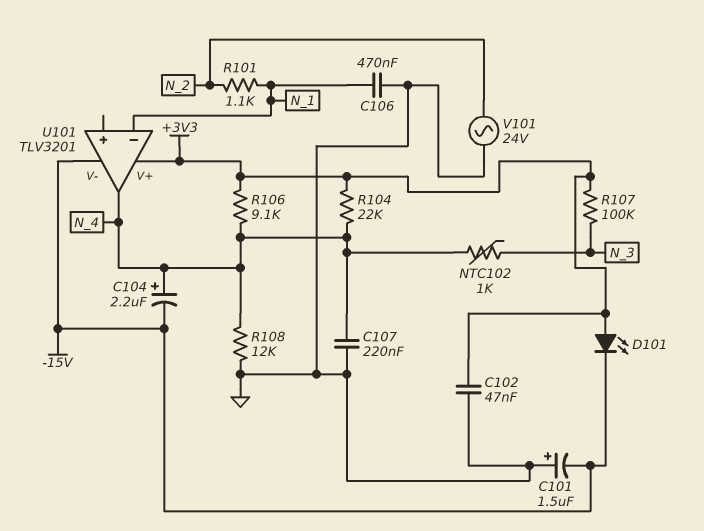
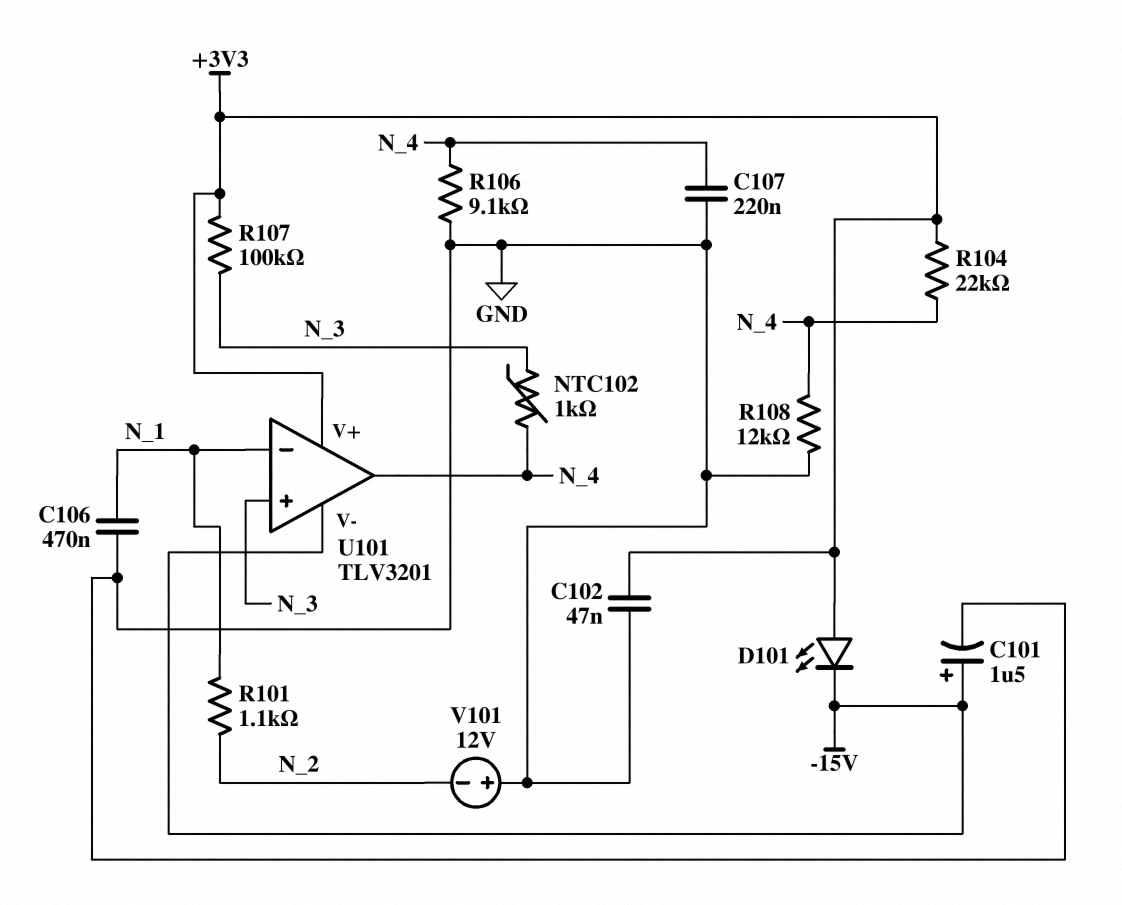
C101: 1.5uF (plus GND, minus -15V) -> 1.5uF (plus -15V, minus GND)
C104: 2.2uF (plus N_4, minus -15V) -> none
R106: 9.1k (+3V3, N_4) -> 9.1k (GND, N_4)
U101 pin in+: none -> N_3
V101: AC 24V (GND, N_2) -> 12V (plus GND, minus N_2)

